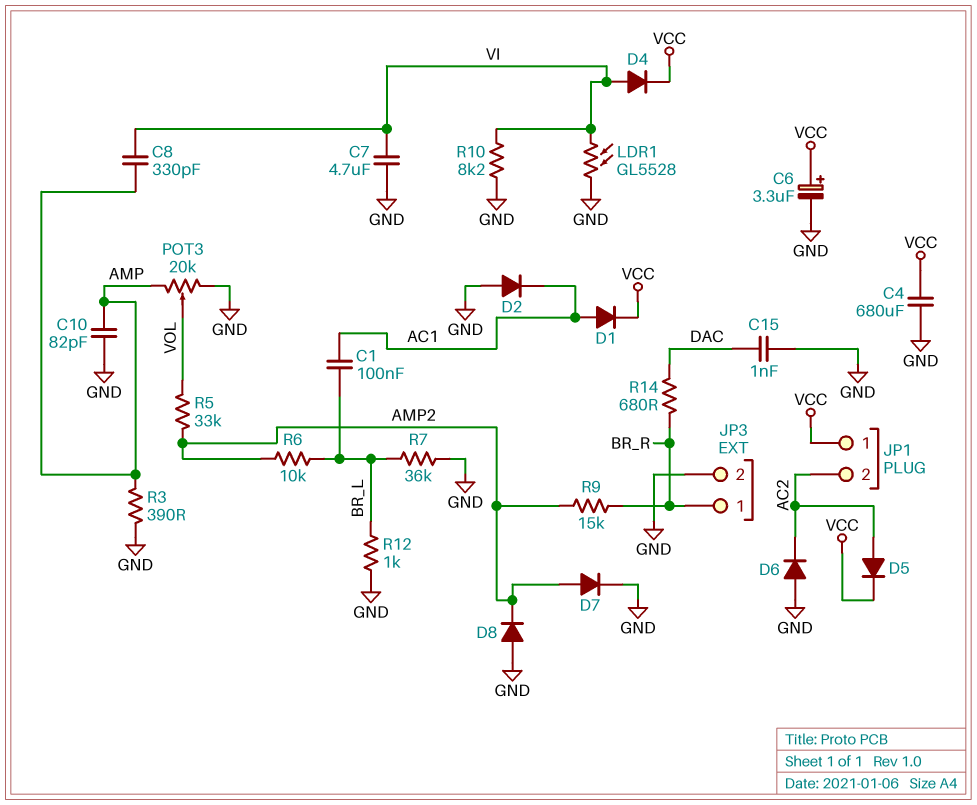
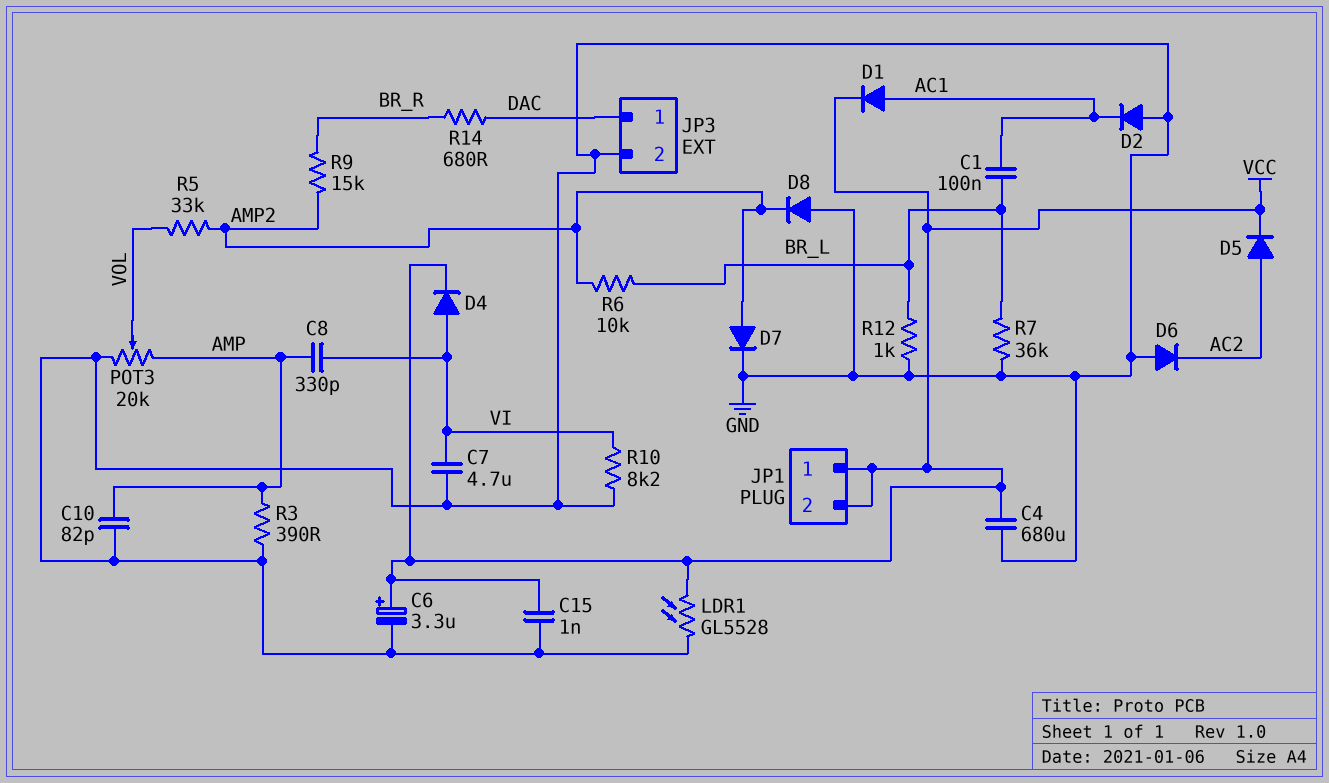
C15: 1nF (DAC, GND) -> 1nF (GND, VCC)
JP1 pin 2: AC2 -> VCC
JP3 pin 1: BR_R -> DAC
LDR1: GL5528 (GND, VI) -> GL5528 (GND, VCC)

